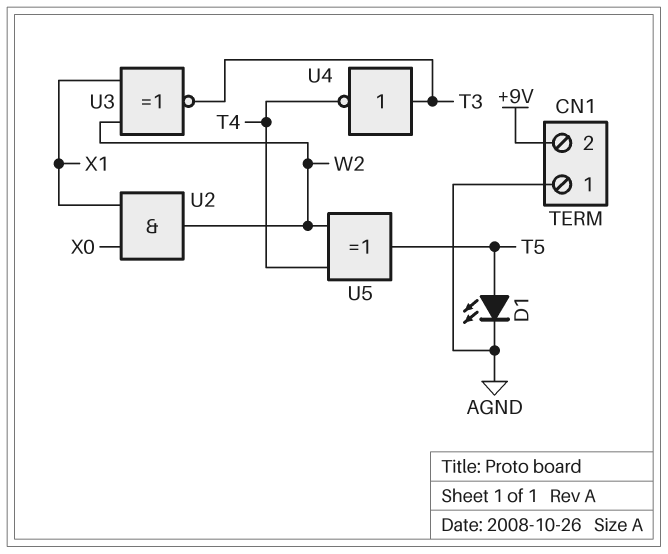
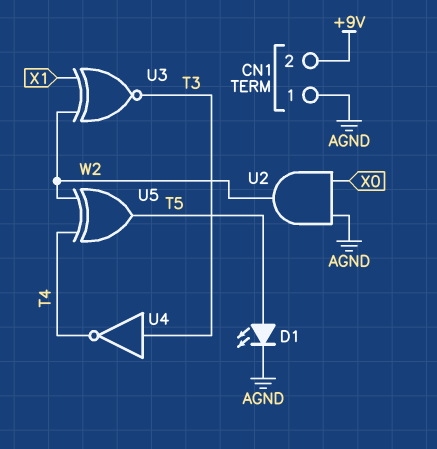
U2: AND (in X0, in X1, out W2) -> AND (in AGND, in X0, out W2)

